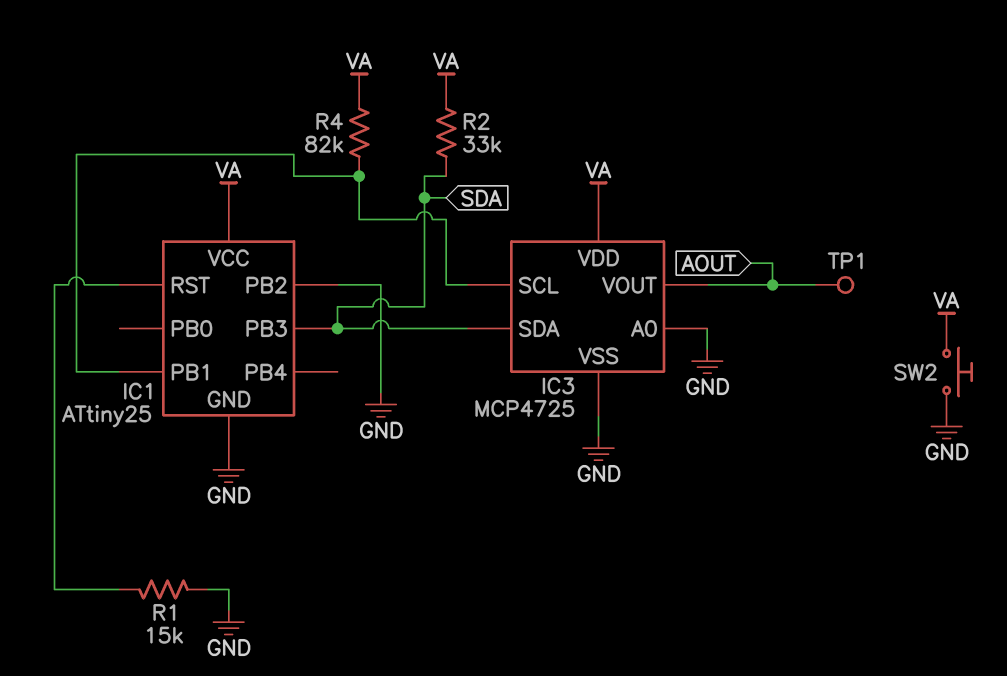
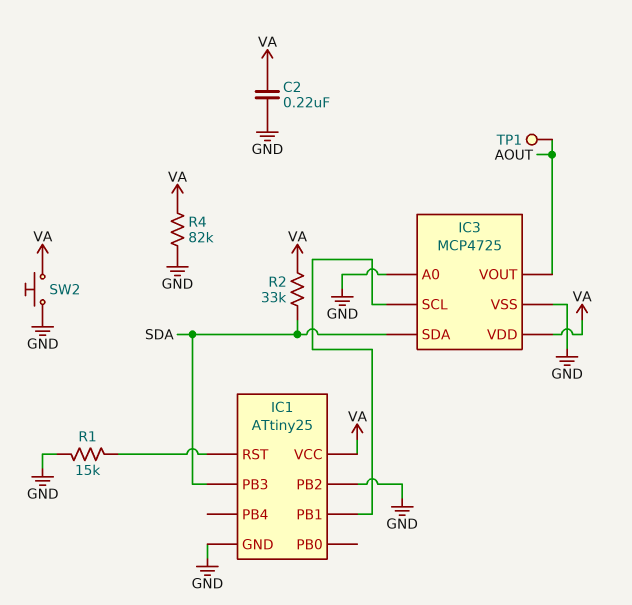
C2: none -> 220nF (GND, VA)
R4: 82k (IC1/PB1, VA) -> 82k (GND, VA)

